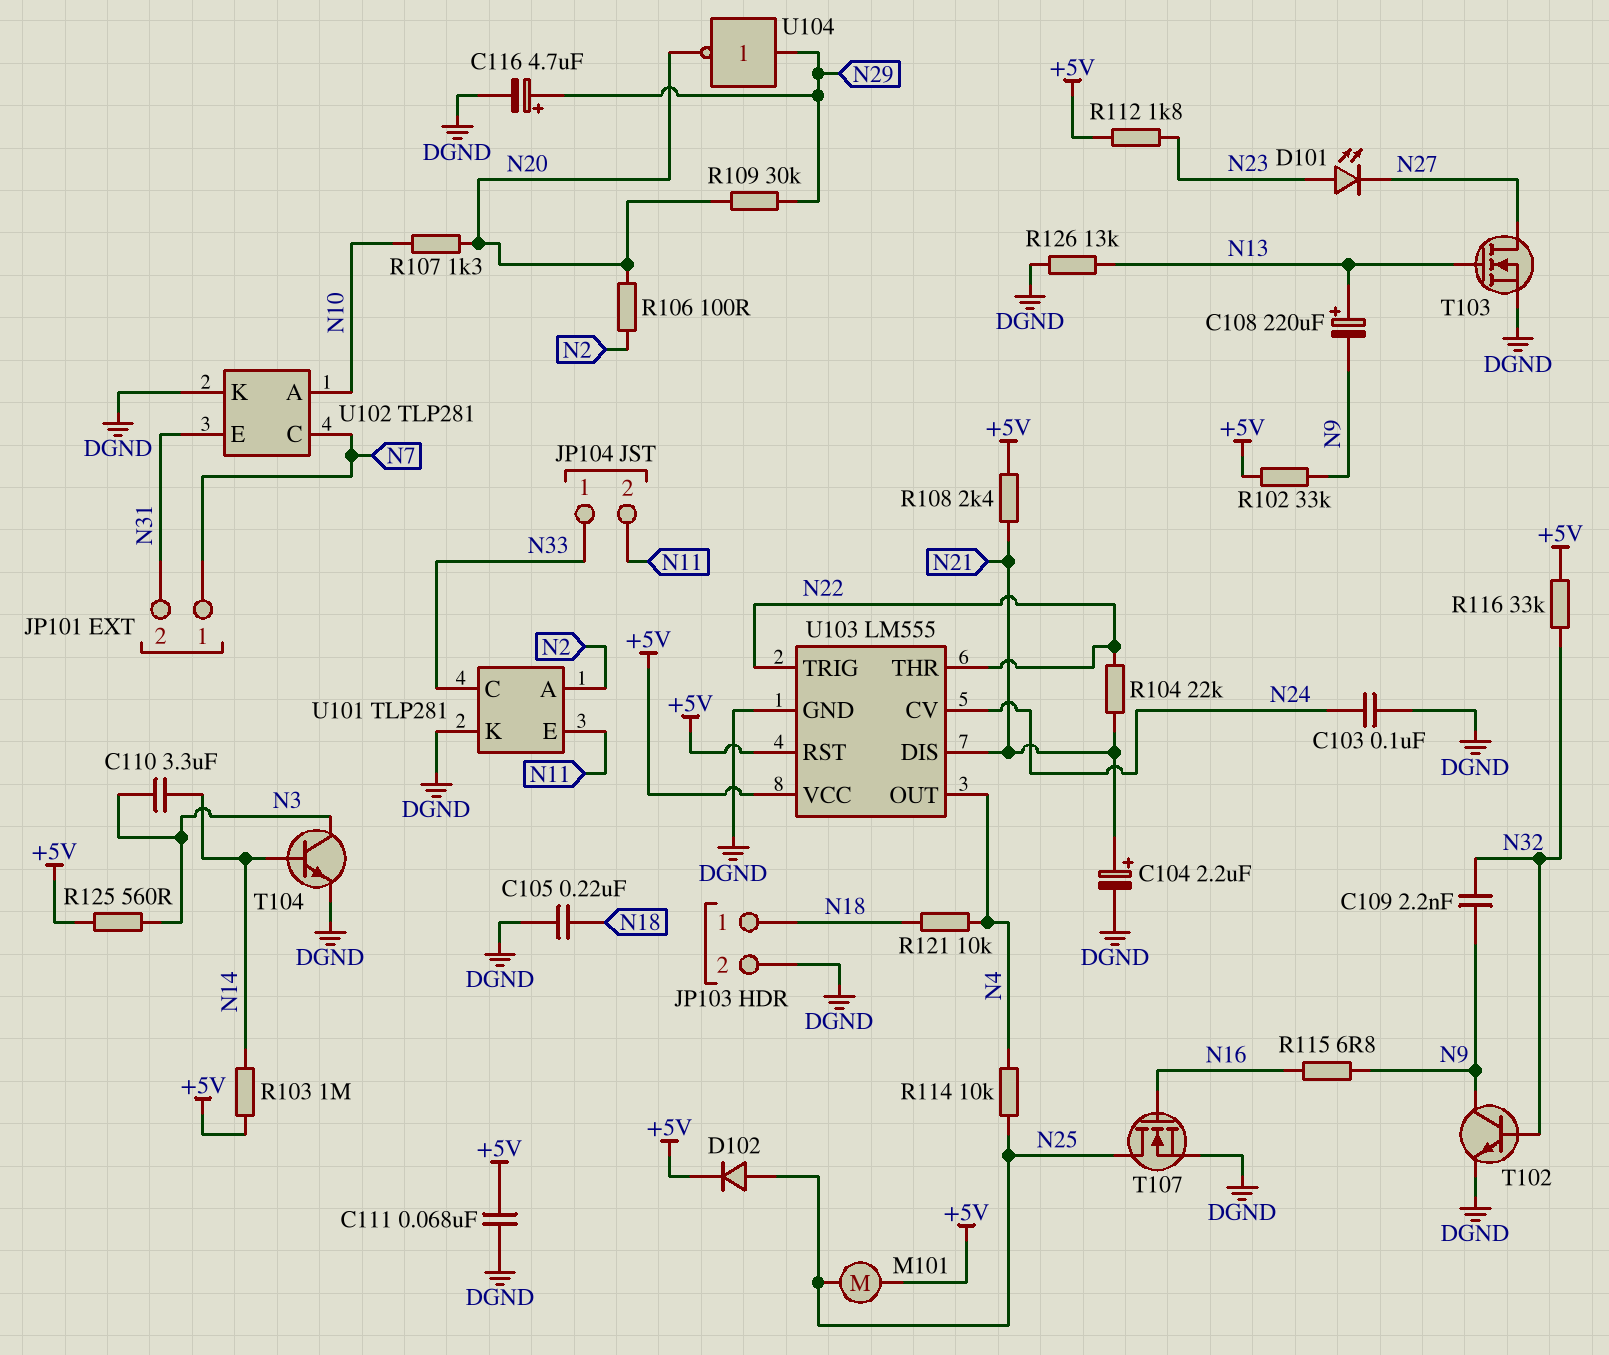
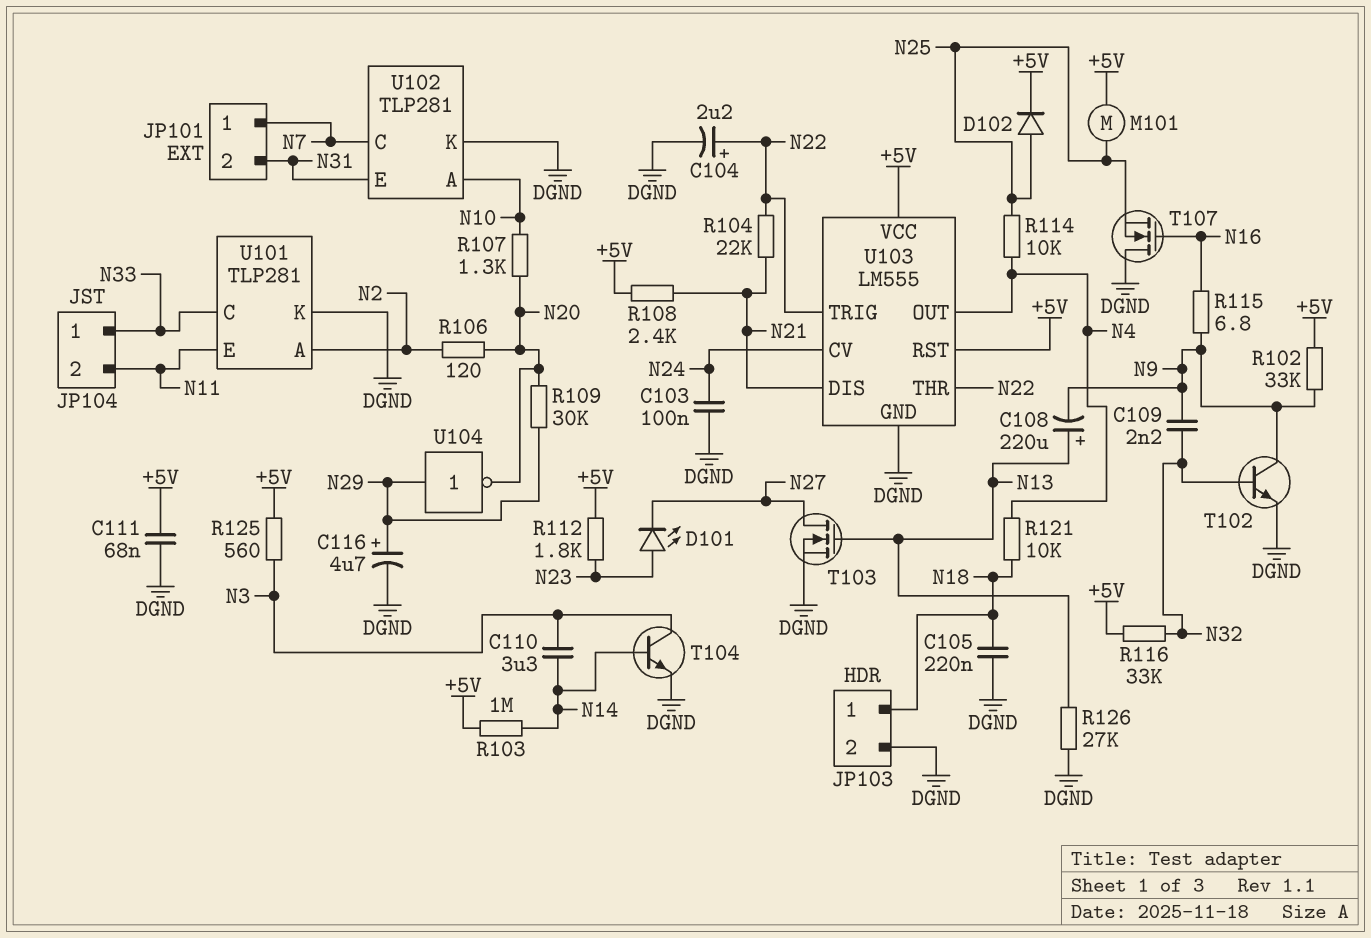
C104: 2.2uF (plus N21, minus DGND) -> 2.2uF (plus N22, minus DGND)
R106: 100 (N2, N20) -> 120 (N2, N20)
R126: 13k (DGND, N13) -> 27k (DGND, N13)
T107: NMOS (G N16, D N25, S DGND) -> NMOS (G N16, D DGND, S N25)

